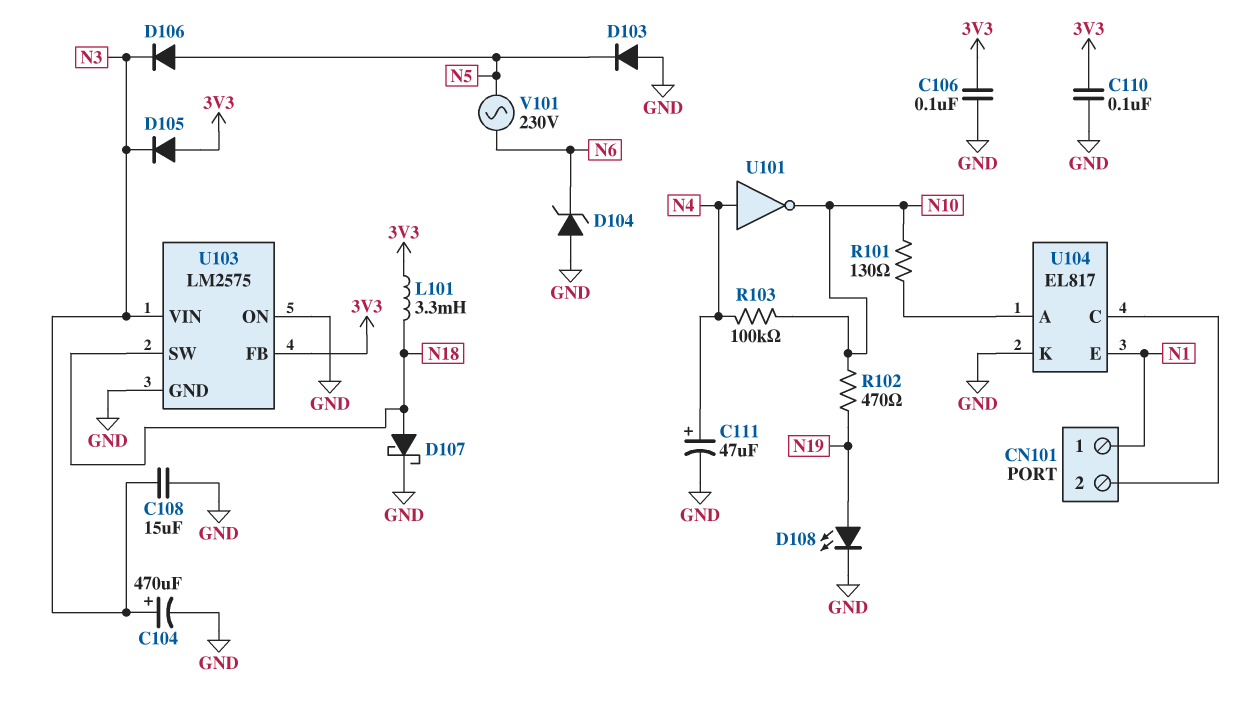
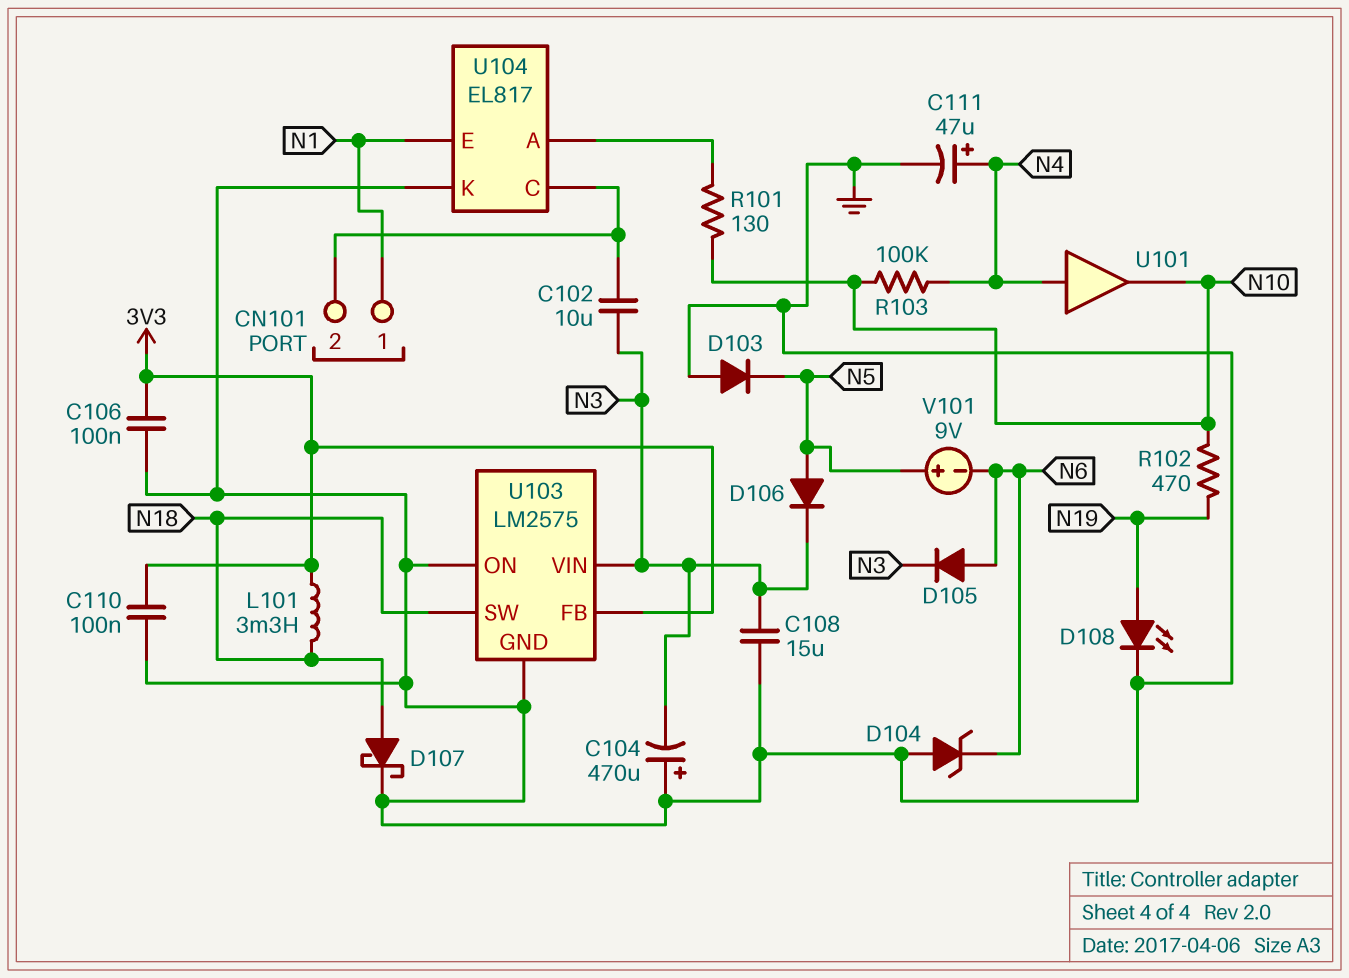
C102: none -> 10uF (CN101/2, N3)
C104: 470uF (plus N3, minus GND) -> 470uF (plus GND, minus N3)
D105: diode (A 3V3, K N3) -> diode (A N6, K N3)
U101: NOT (in N4, out N10) -> buffer (in N4, out N10)
V101: AC 230V (N5, N6) -> 9V (plus N5, minus N6)

